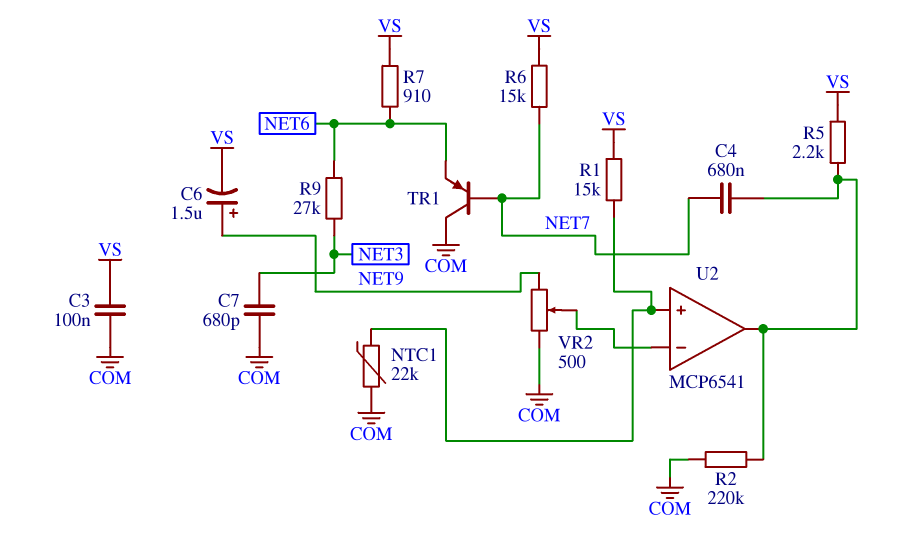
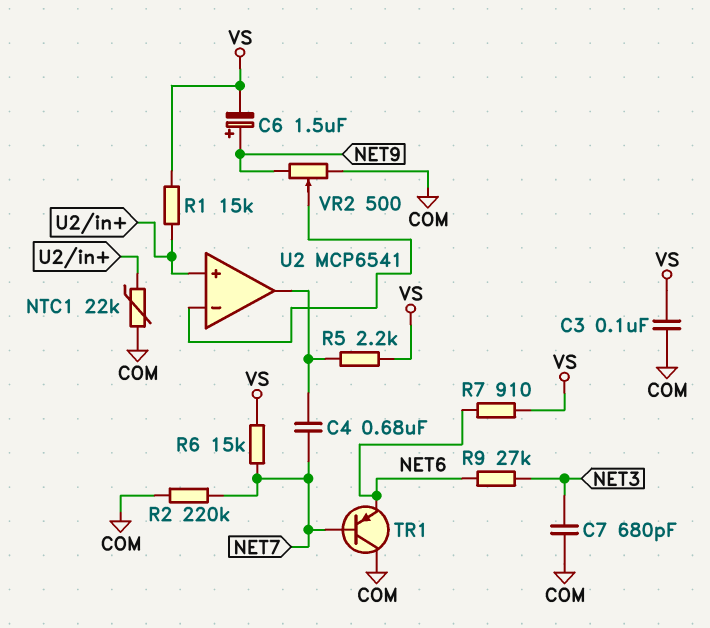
R2: 220k (COM, U2/out) -> 220k (COM, NET7)

